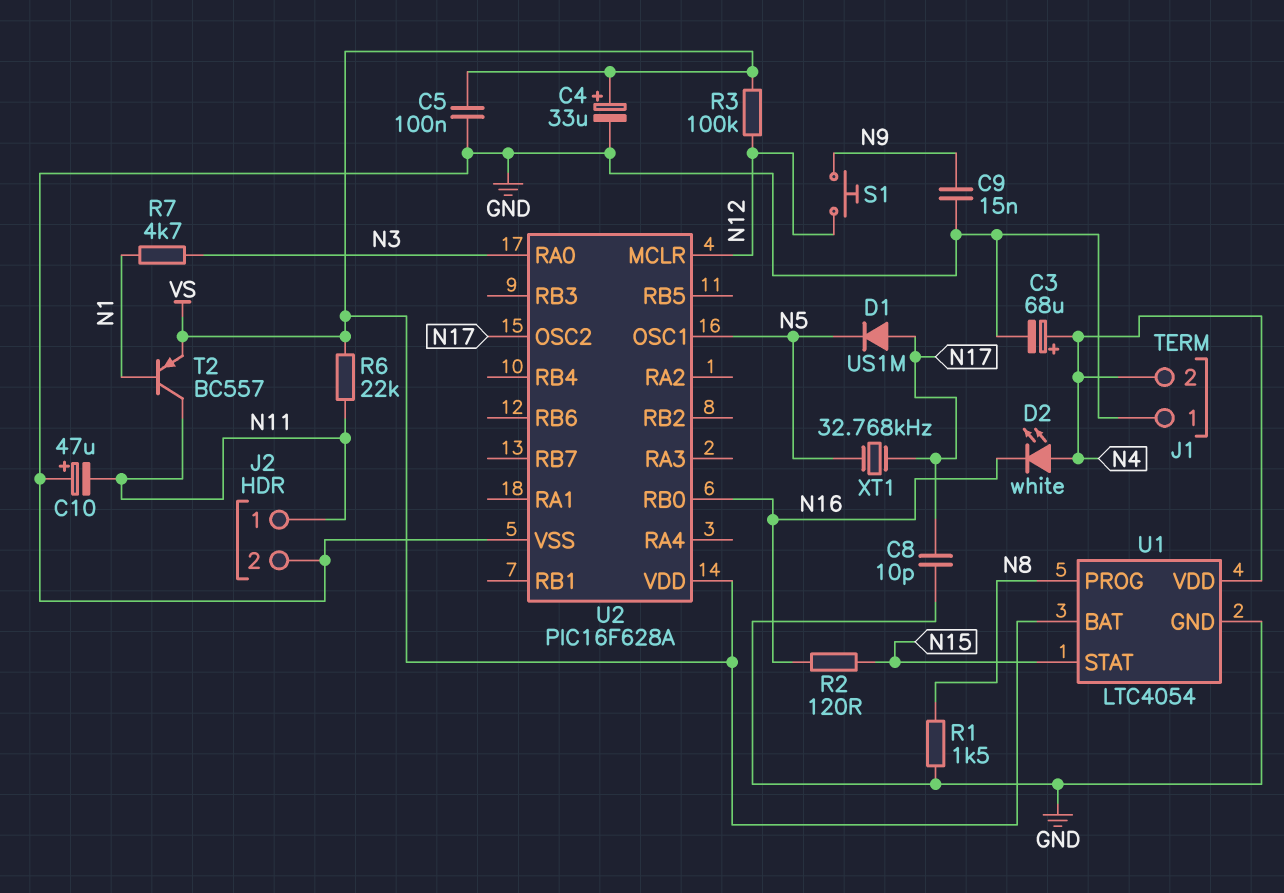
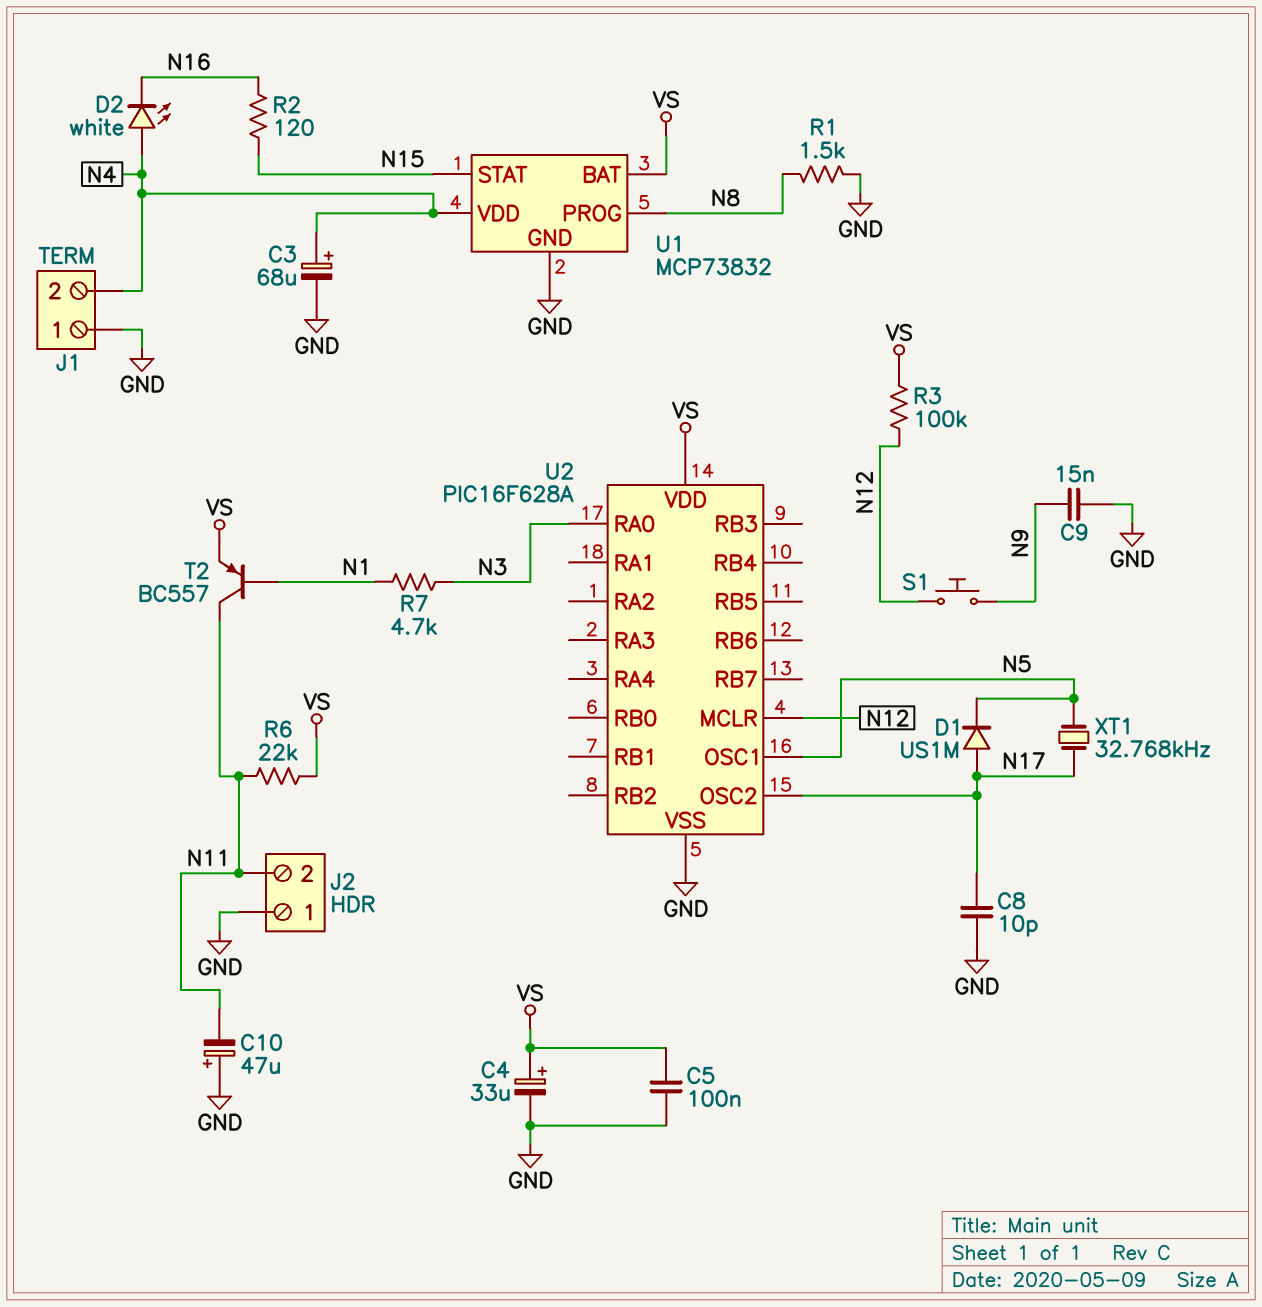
J2 pin 1: N11 -> GND
J2 pin 2: GND -> N11
U1: LTC4054 -> MCP73832
U2 pin RB0: N16 -> none

